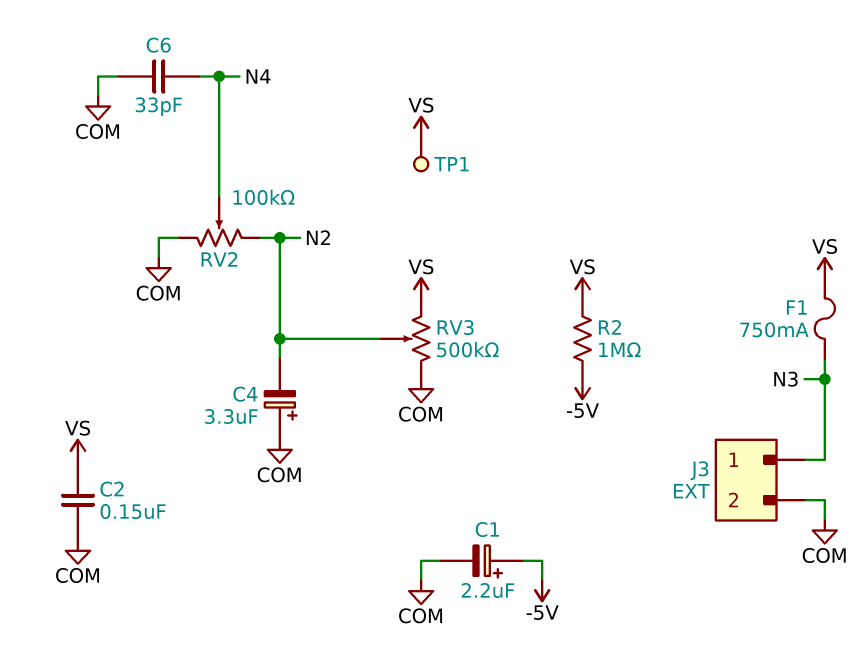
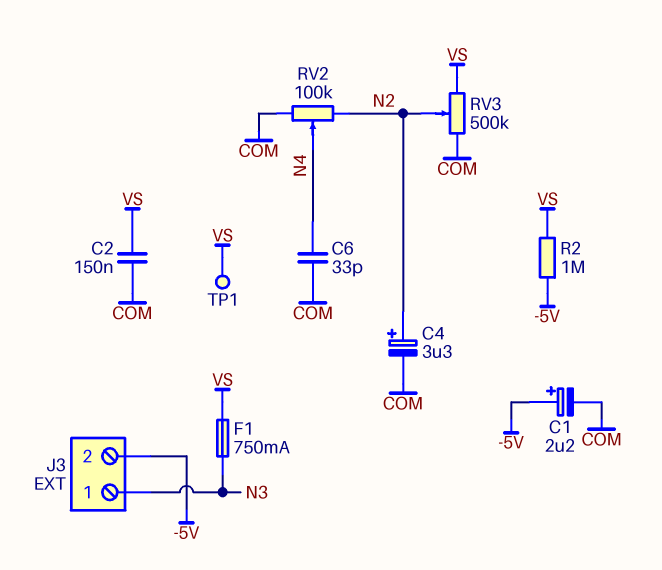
C4: 3.3uF (plus COM, minus N2) -> 3.3uF (plus N2, minus COM)
J3 pin 2: COM -> -5V

